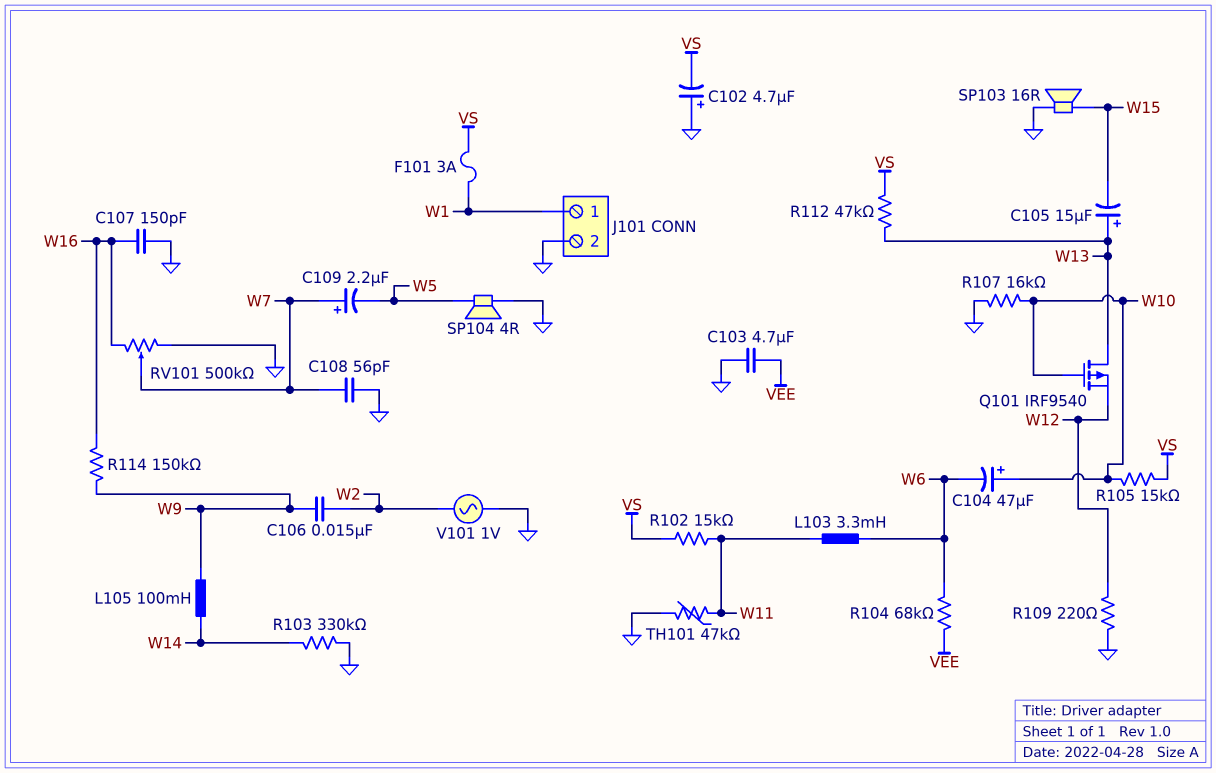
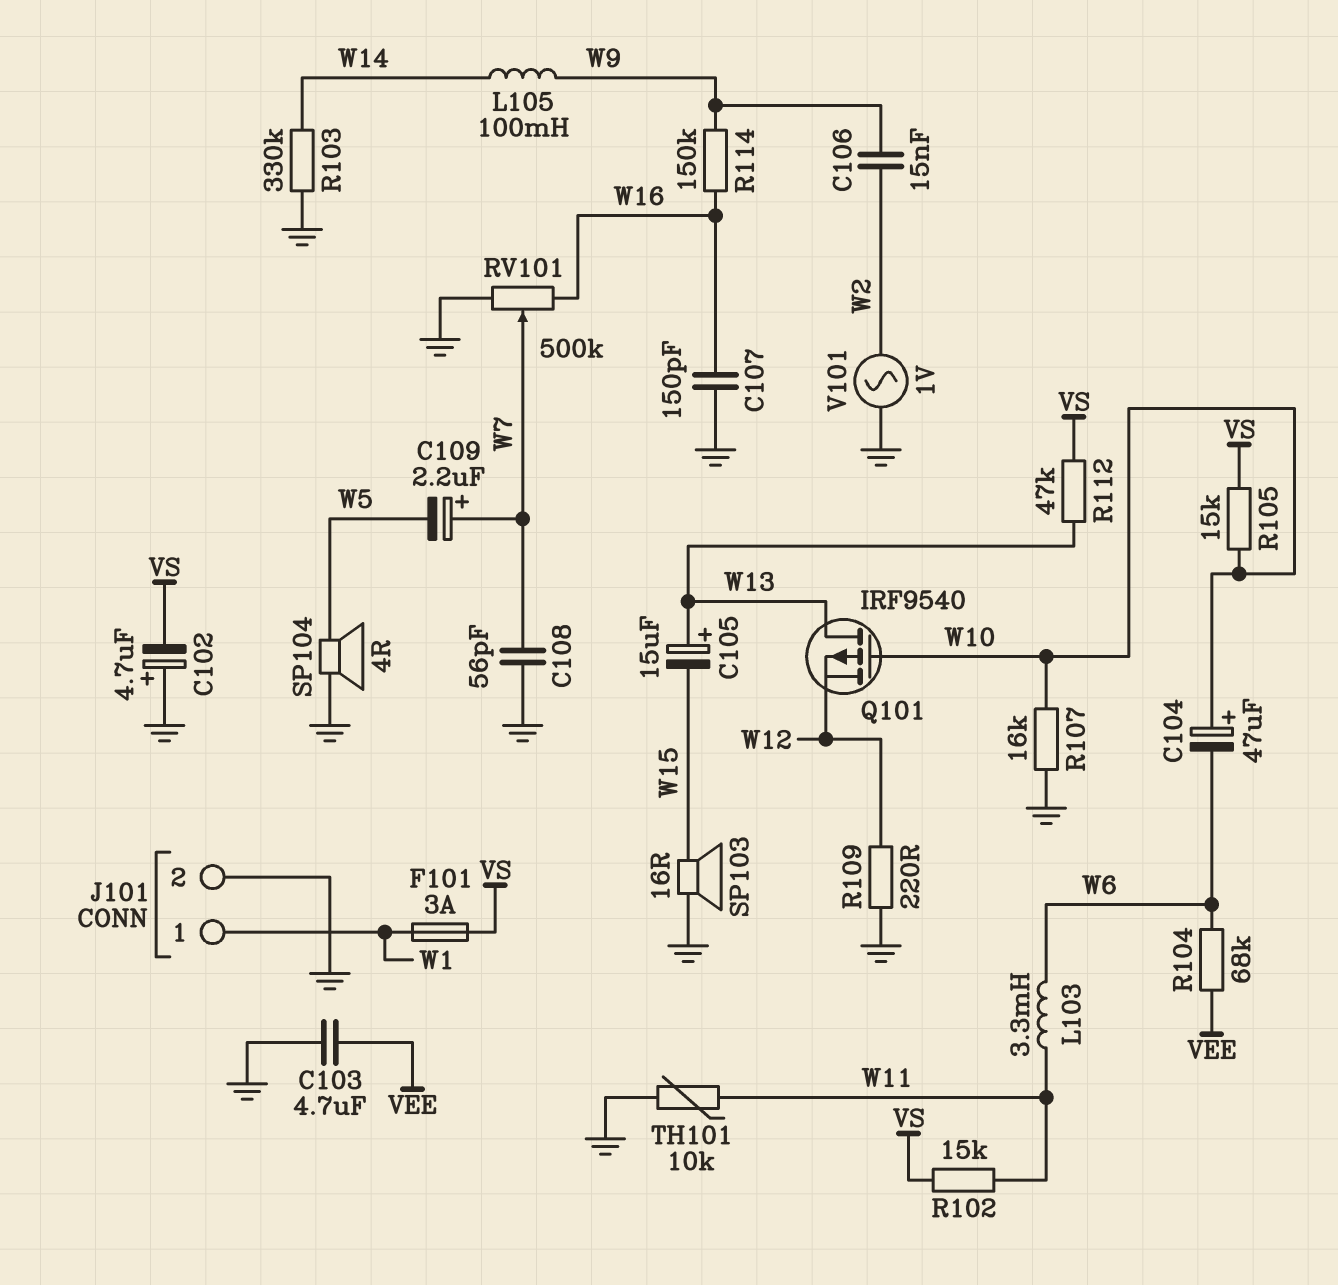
TH101: 47k (GND, W11) -> 10k (GND, W11)

